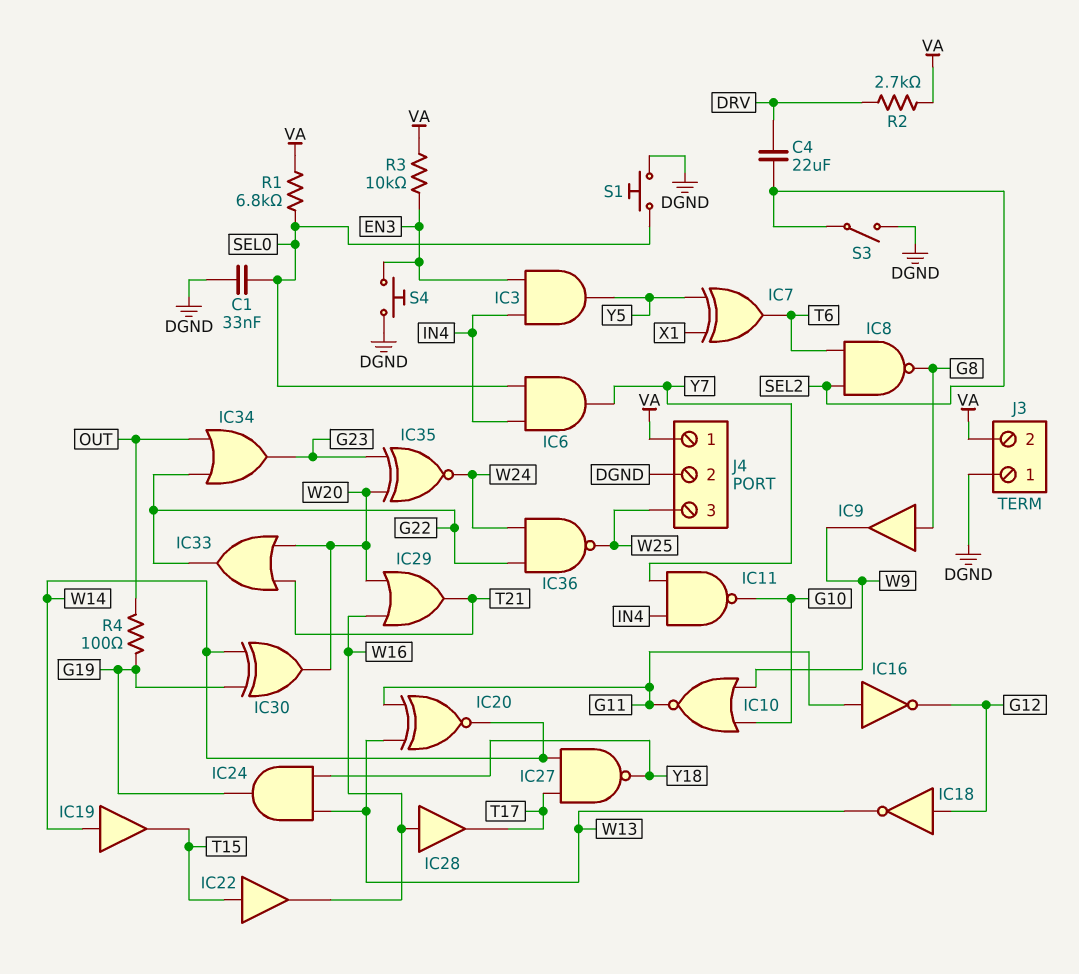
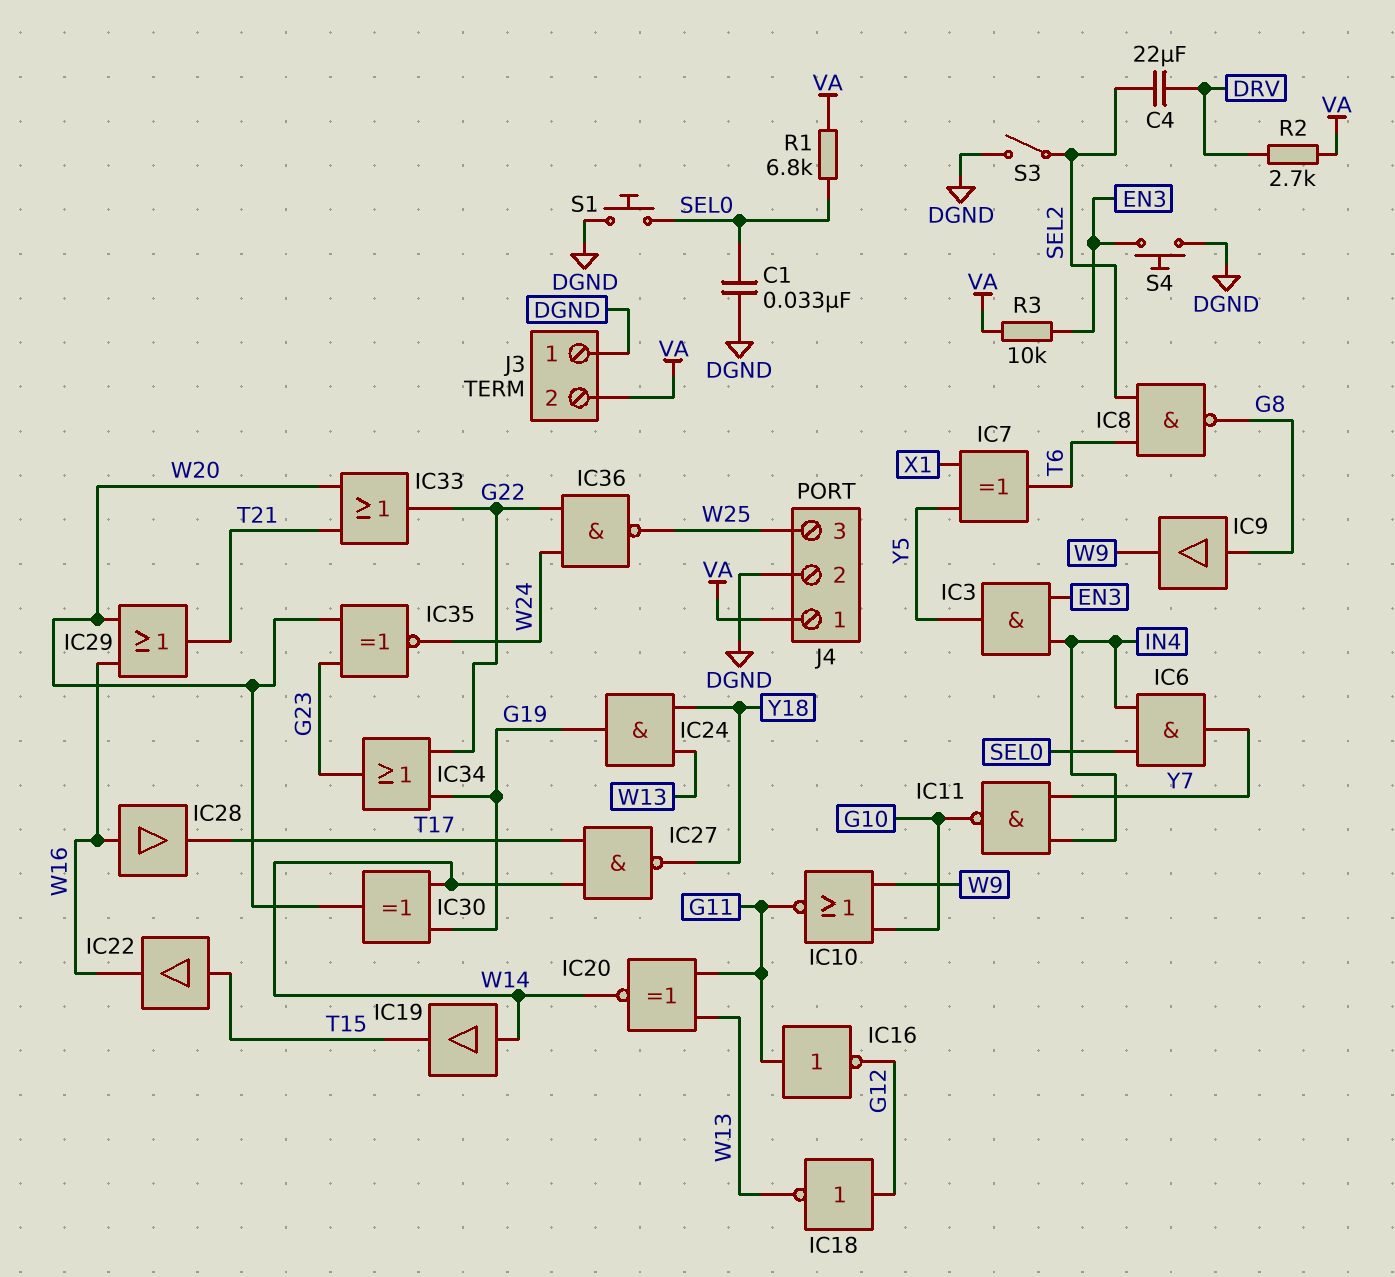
IC34: OR (in G22, in OUT, out G23) -> OR (in G19, in G22, out G23)
R4: 100 (G19, OUT) -> none

